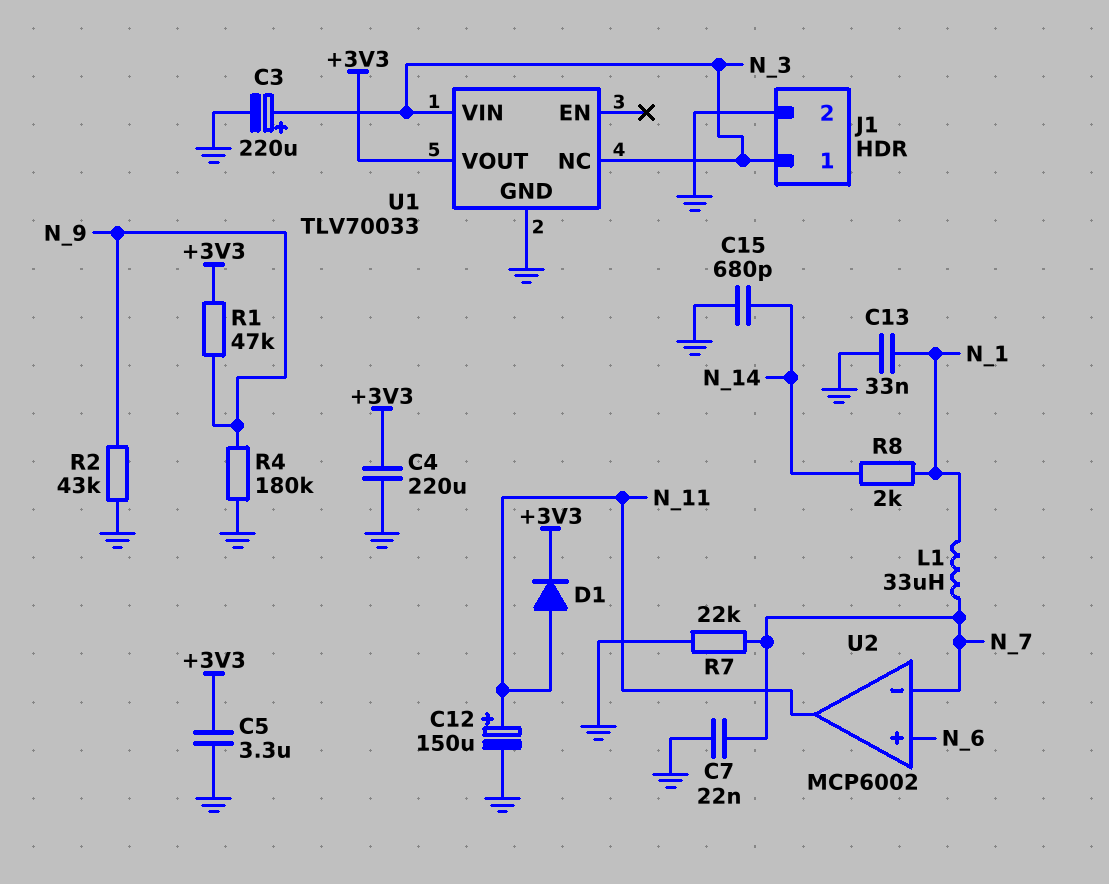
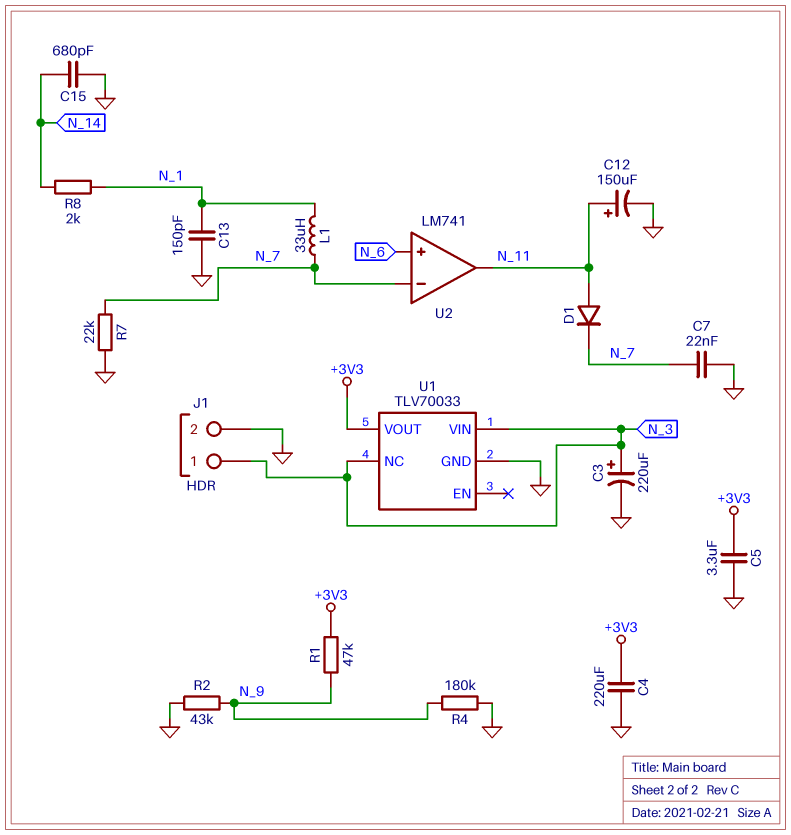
C13: 33nF (GND, N_1) -> 150pF (GND, N_1)
D1: diode (A N_11, K +3V3) -> diode (A N_11, K N_7)
U2: MCP6002 -> LM741

